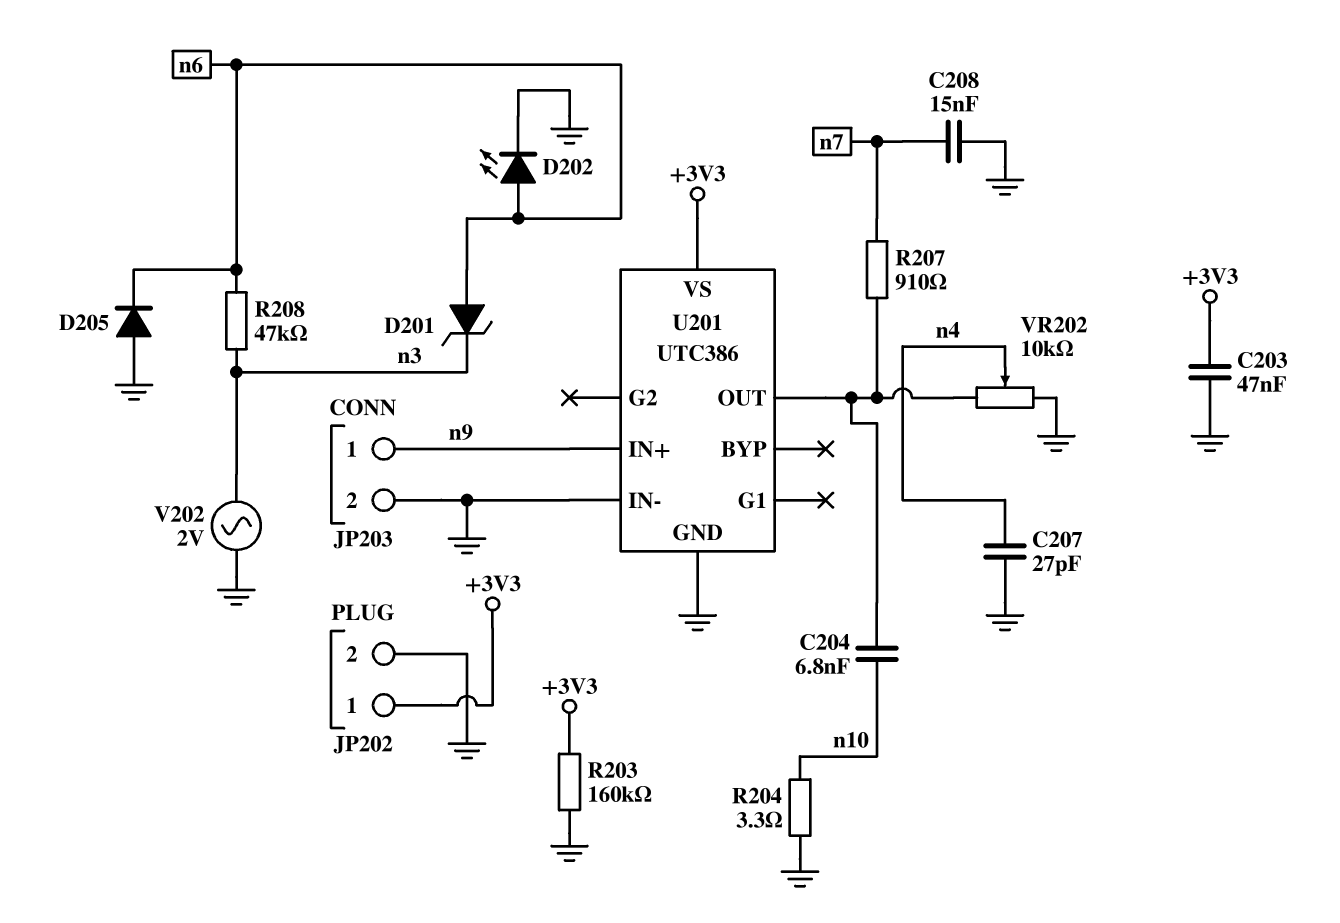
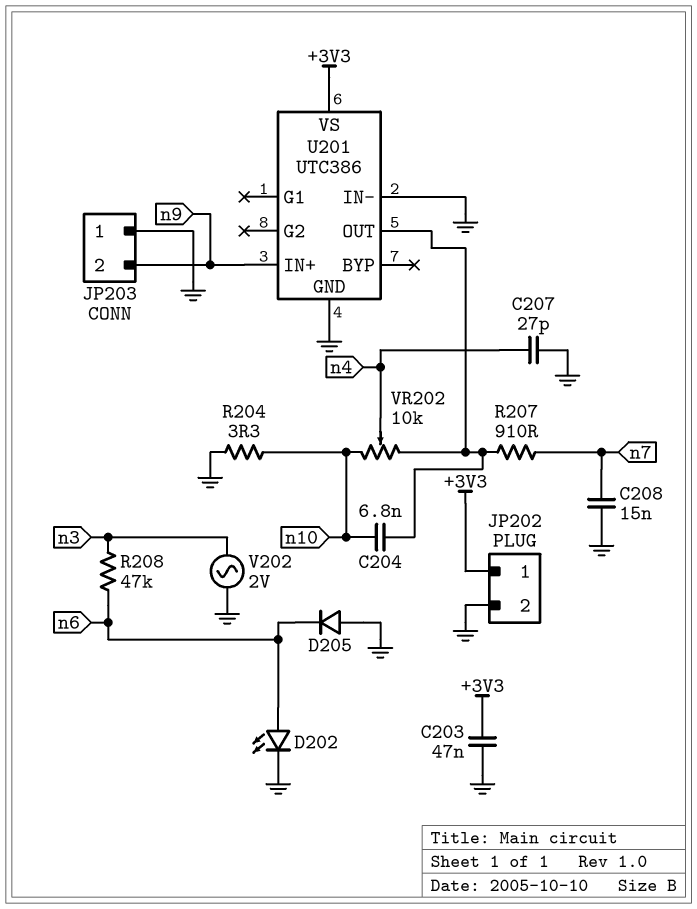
D201: zener (A n6, K n3) -> none
JP203 pin 1: n9 -> GND
JP203 pin 2: GND -> n9
R203: 160k (+3V3, GND) -> none
VR202: 10k (GND, U201/OUT, wiper n4) -> 10k (U201/OUT, n10, wiper n4)

